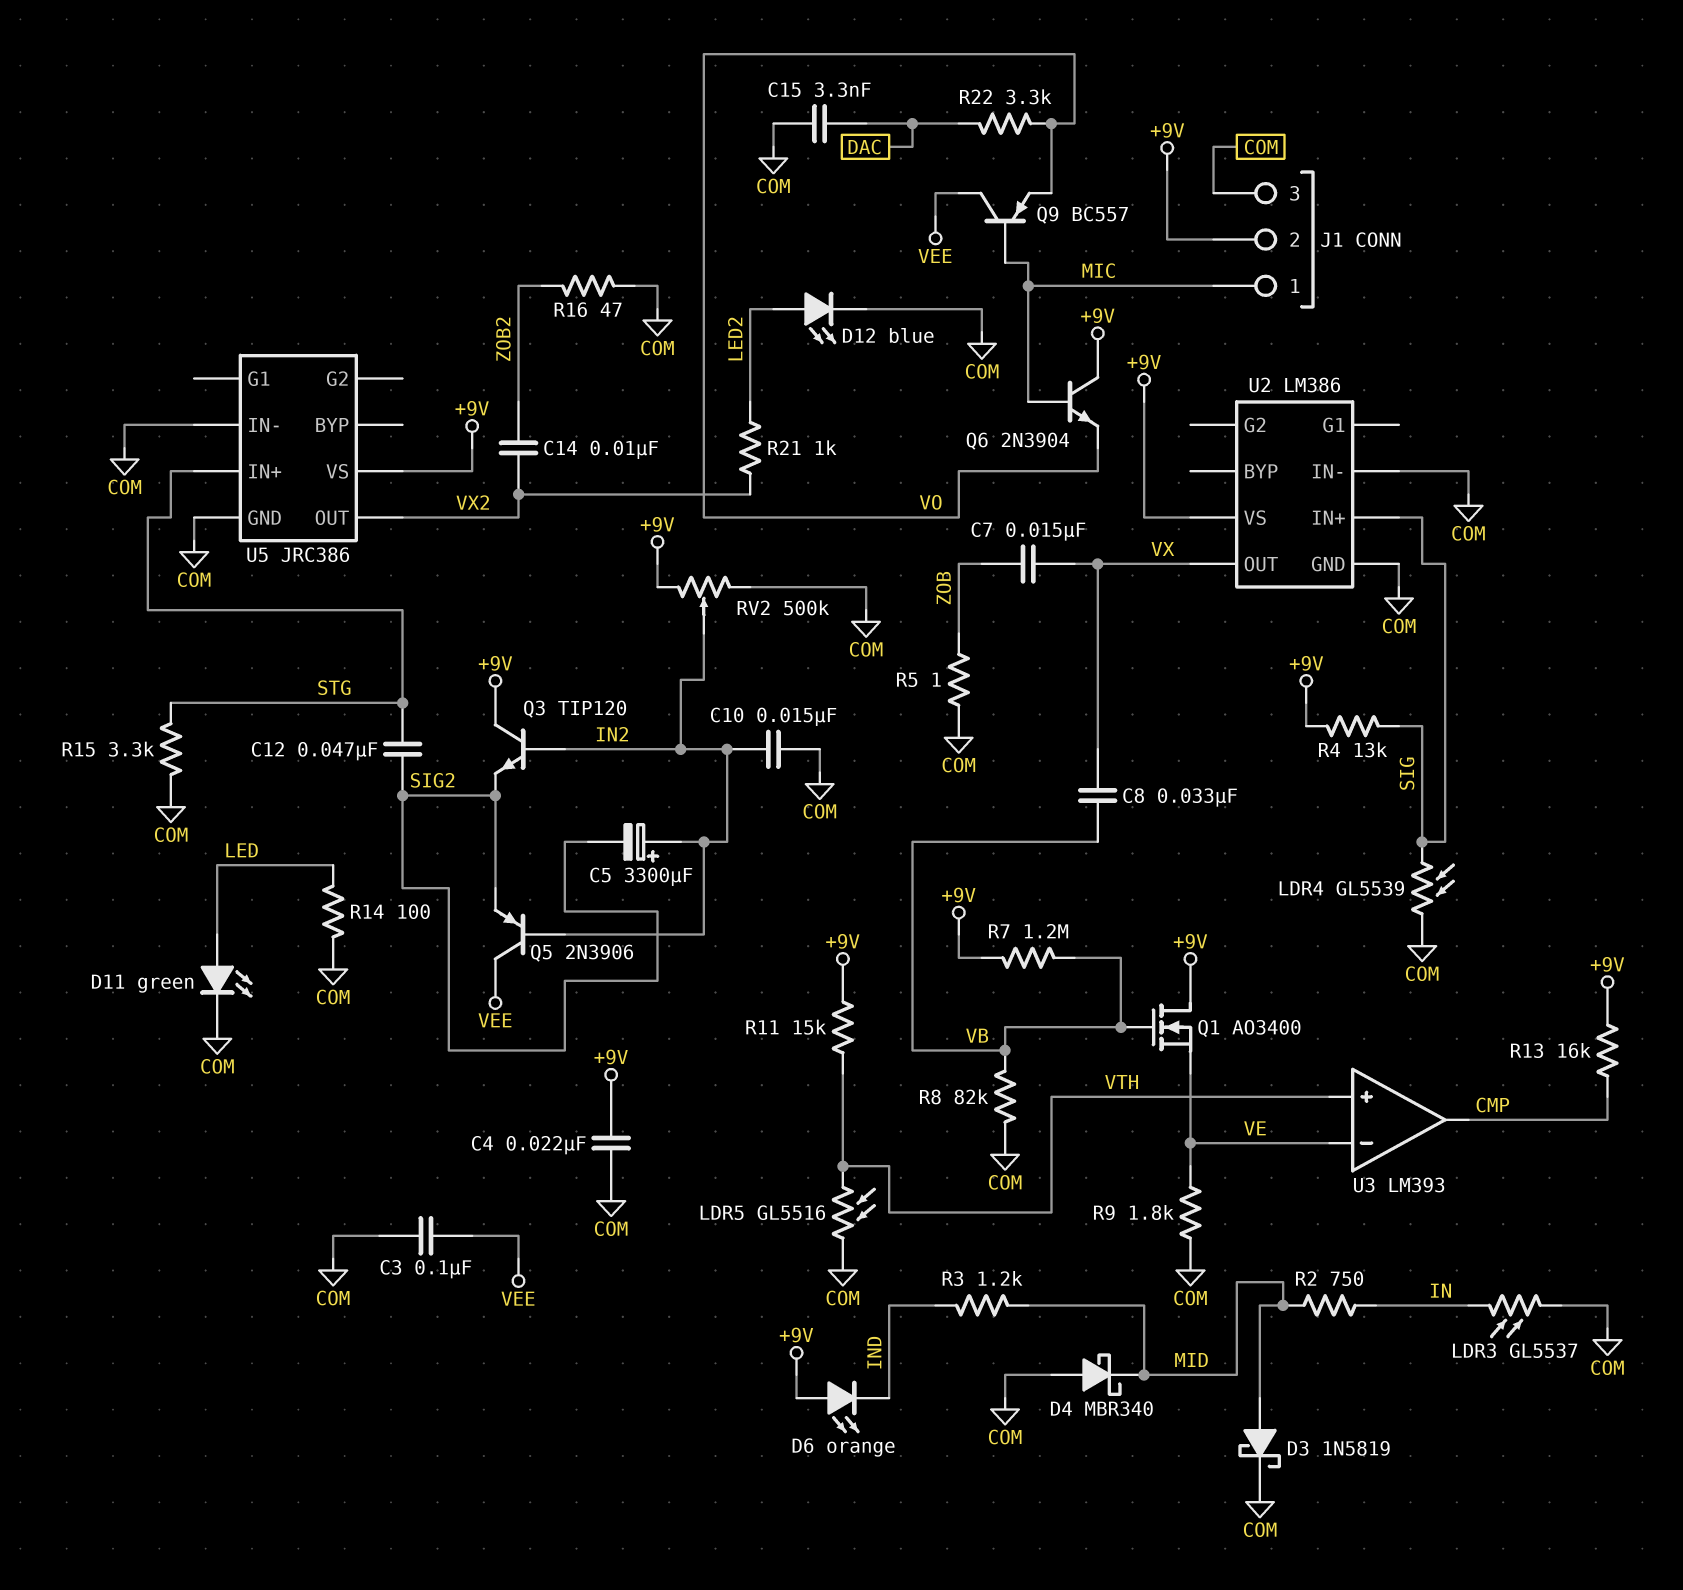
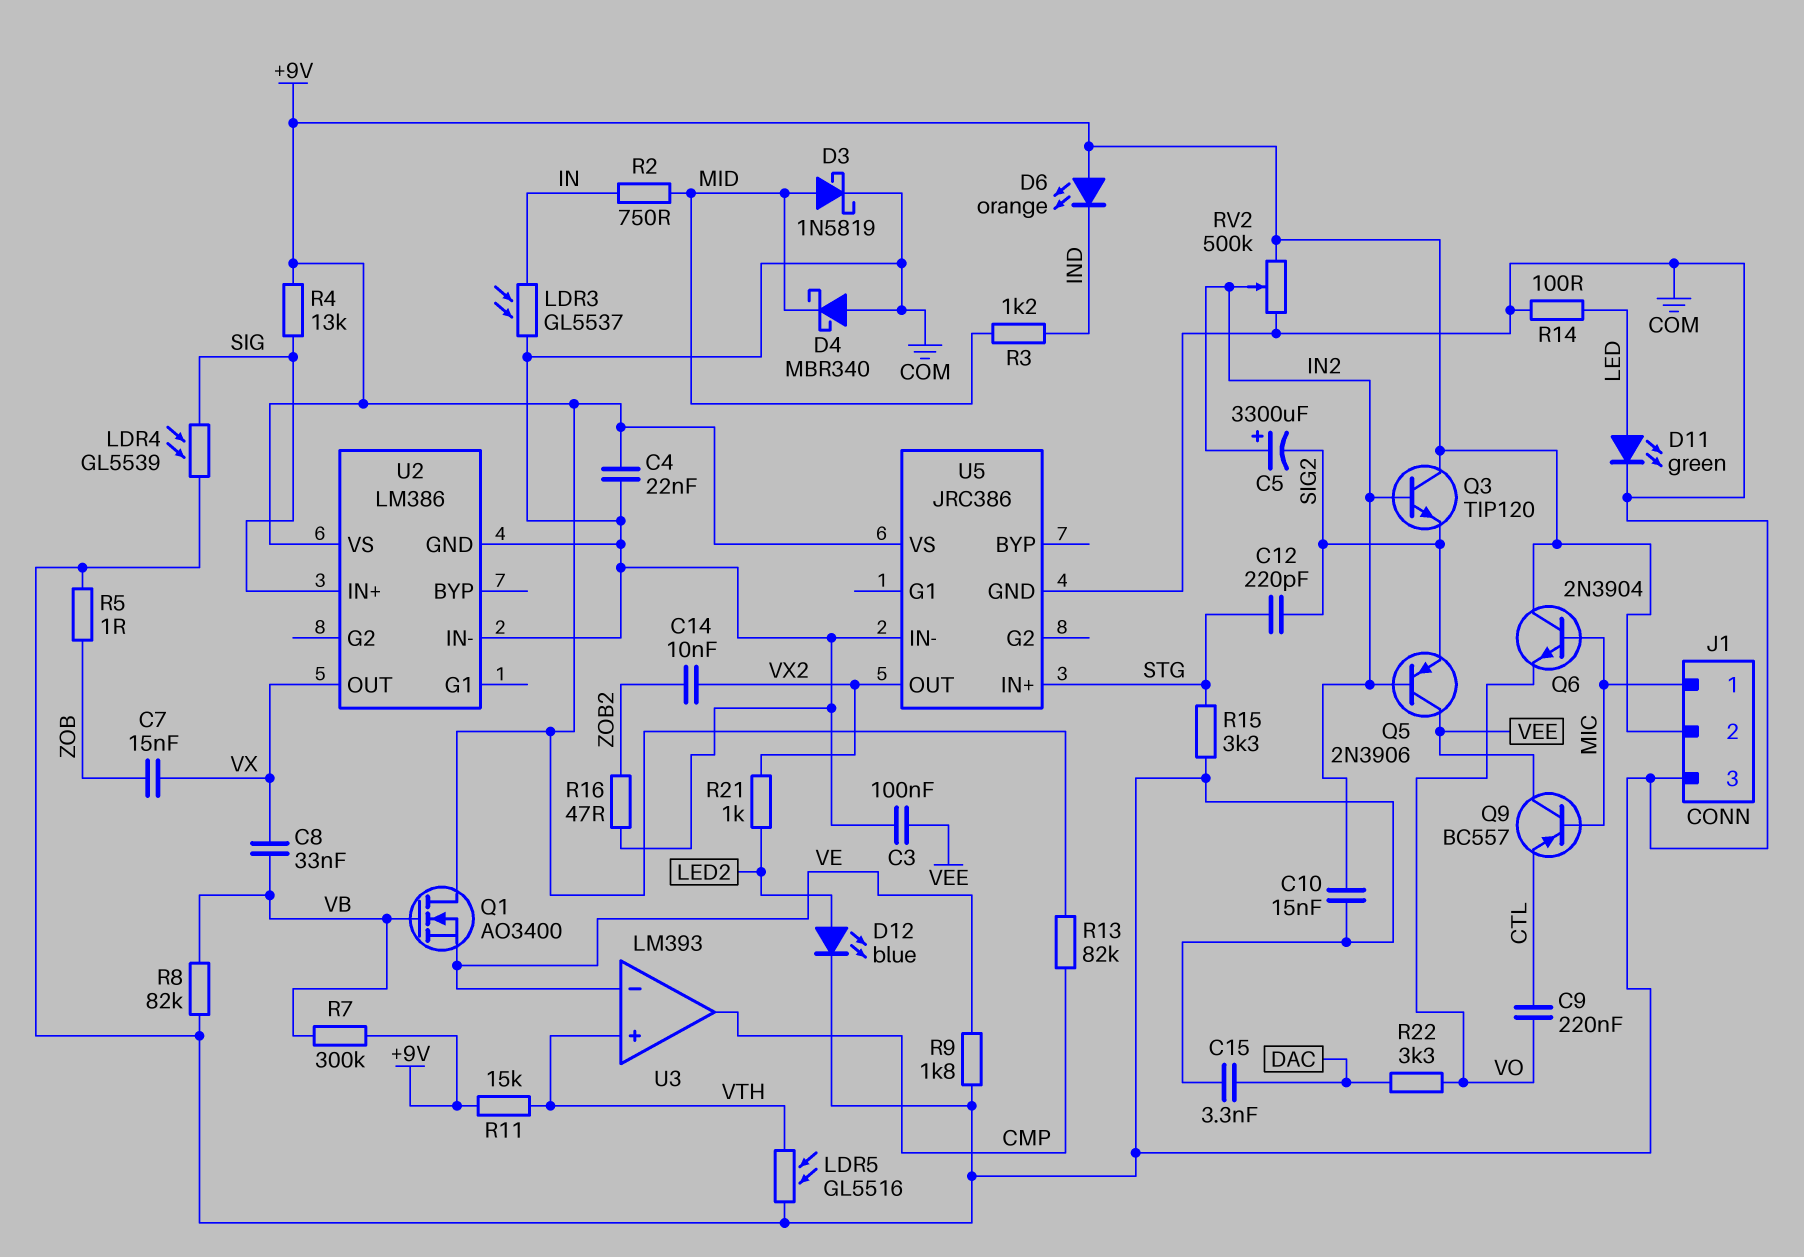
C9: none -> 220nF (CTL, VO)
C12: 47nF (SIG2, STG) -> 220pF (SIG2, STG)
Q9: PNP BC557 (B MIC, C VEE, E VO) -> PNP BC557 (B MIC, C VEE, E CTL)
R7: 1.2M (+9V, VB) -> 300k (+9V, VB)
R13: 16k (+9V, CMP) -> 82k (+9V, CMP)

